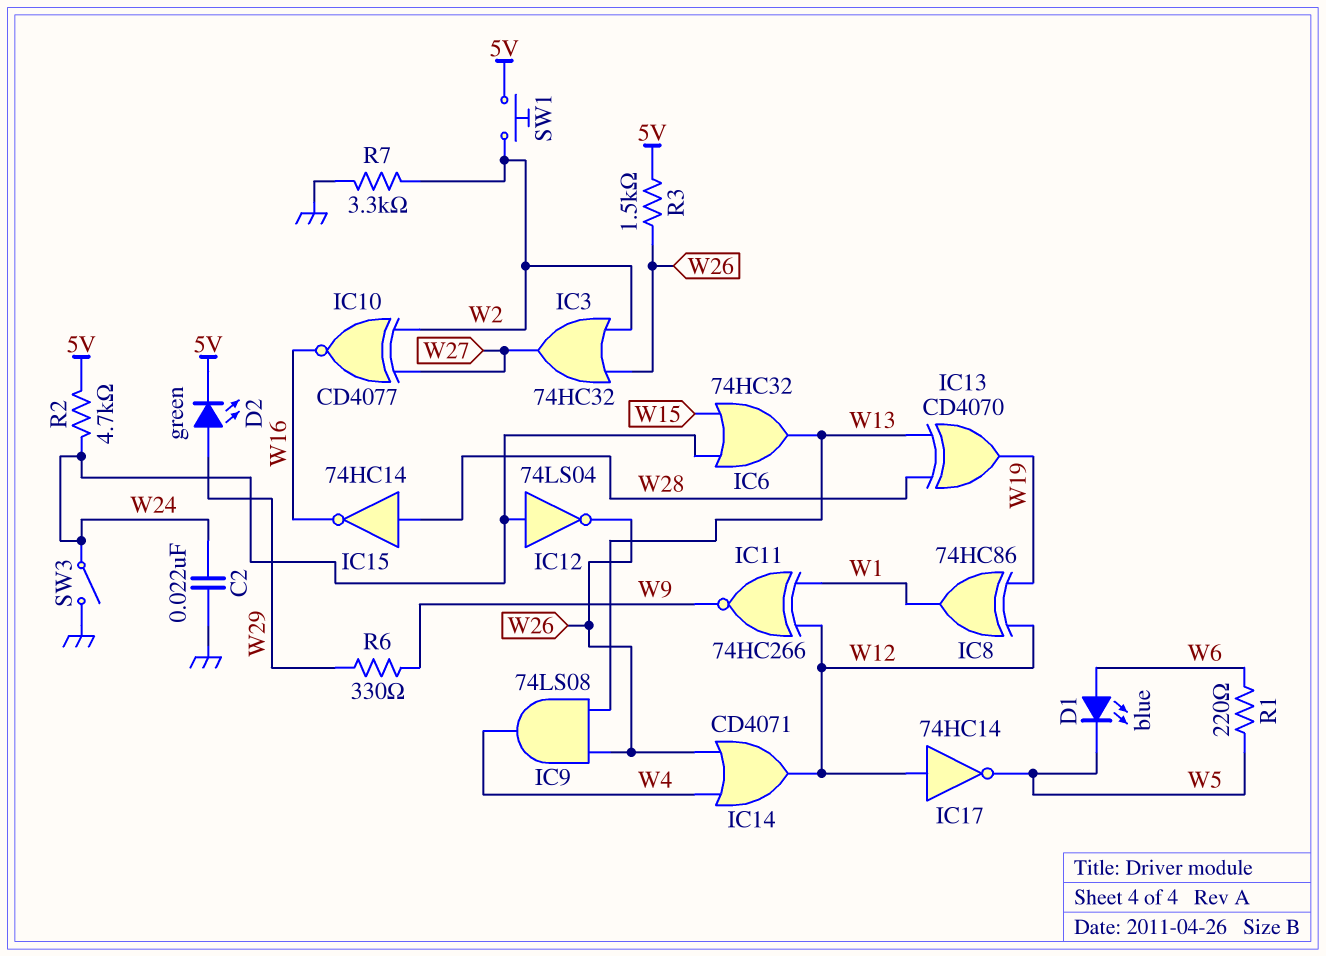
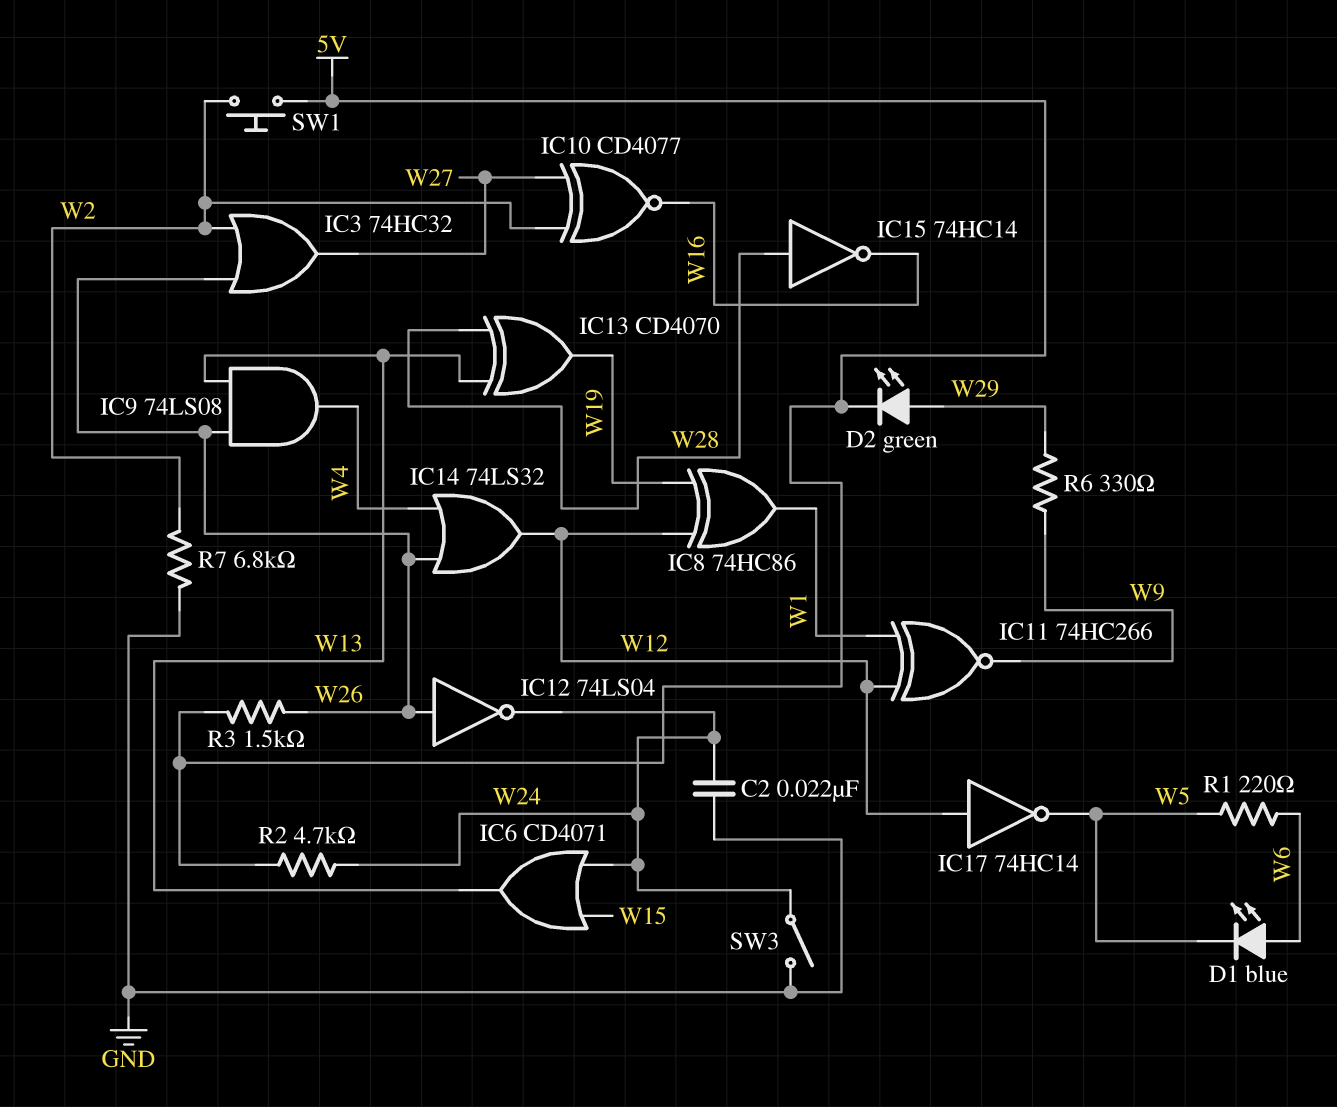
IC6: OR 74HC32 (in W15, in W24, out W13) -> OR CD4071 (in W15, in W24, out W13)
IC12: NOT 74LS04 (in W24, out W26) -> NOT 74LS04 (in W26, out W24)
IC14: OR CD4071 (in W4, in W26, out W12) -> OR 74LS32 (in W4, in W26, out W12)
R7: 3.3k (GND, W2) -> 6.8k (GND, W2)

